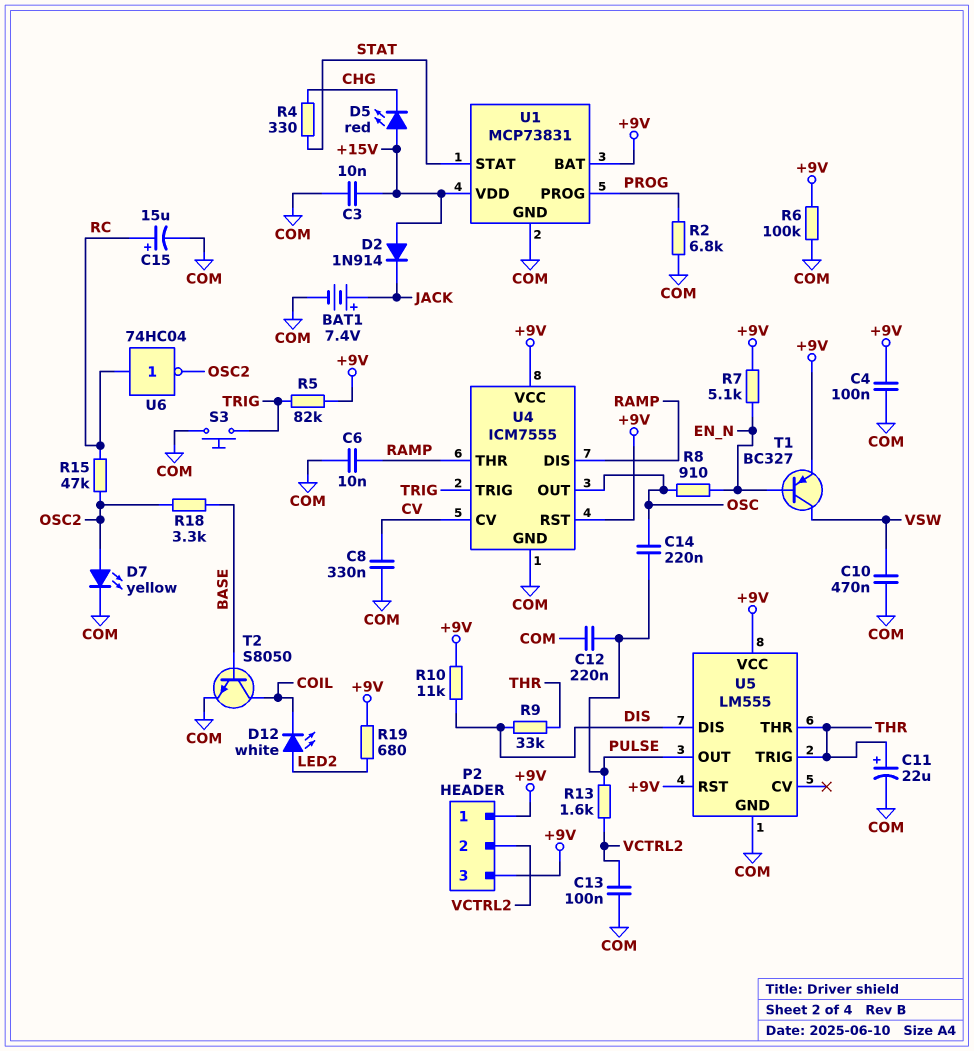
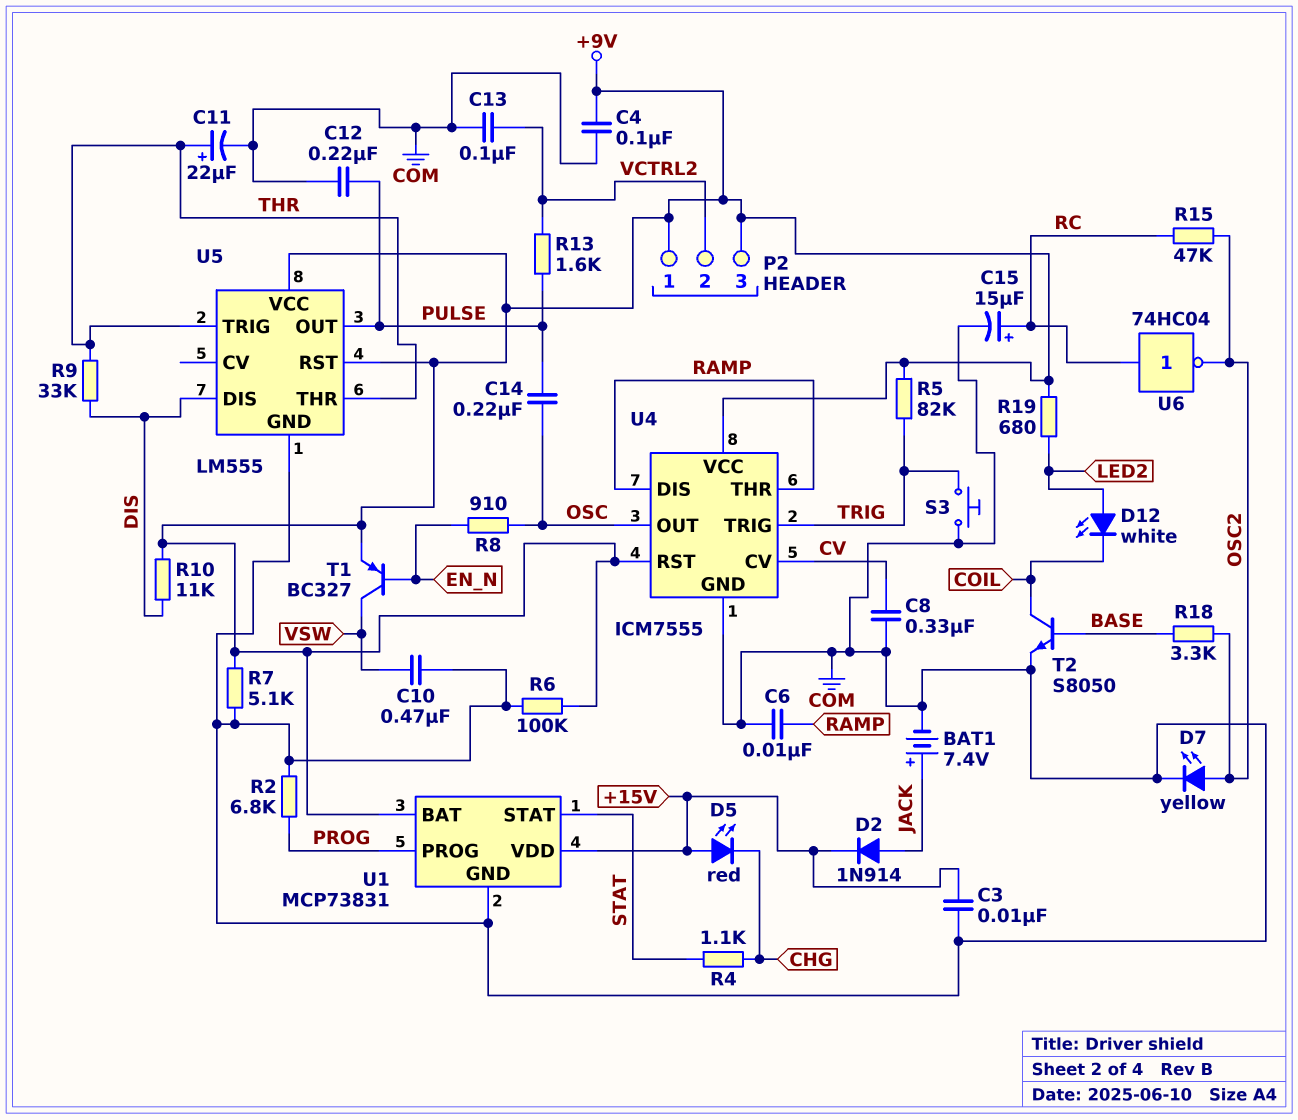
D2: diode 1N914 (A +15V, K JACK) -> diode 1N914 (A JACK, K +15V)
R4: 330 (CHG, STAT) -> 1.1k (CHG, STAT)
R7: 5.1k (+9V, EN_N) -> 5.1k (+9V, COM)

